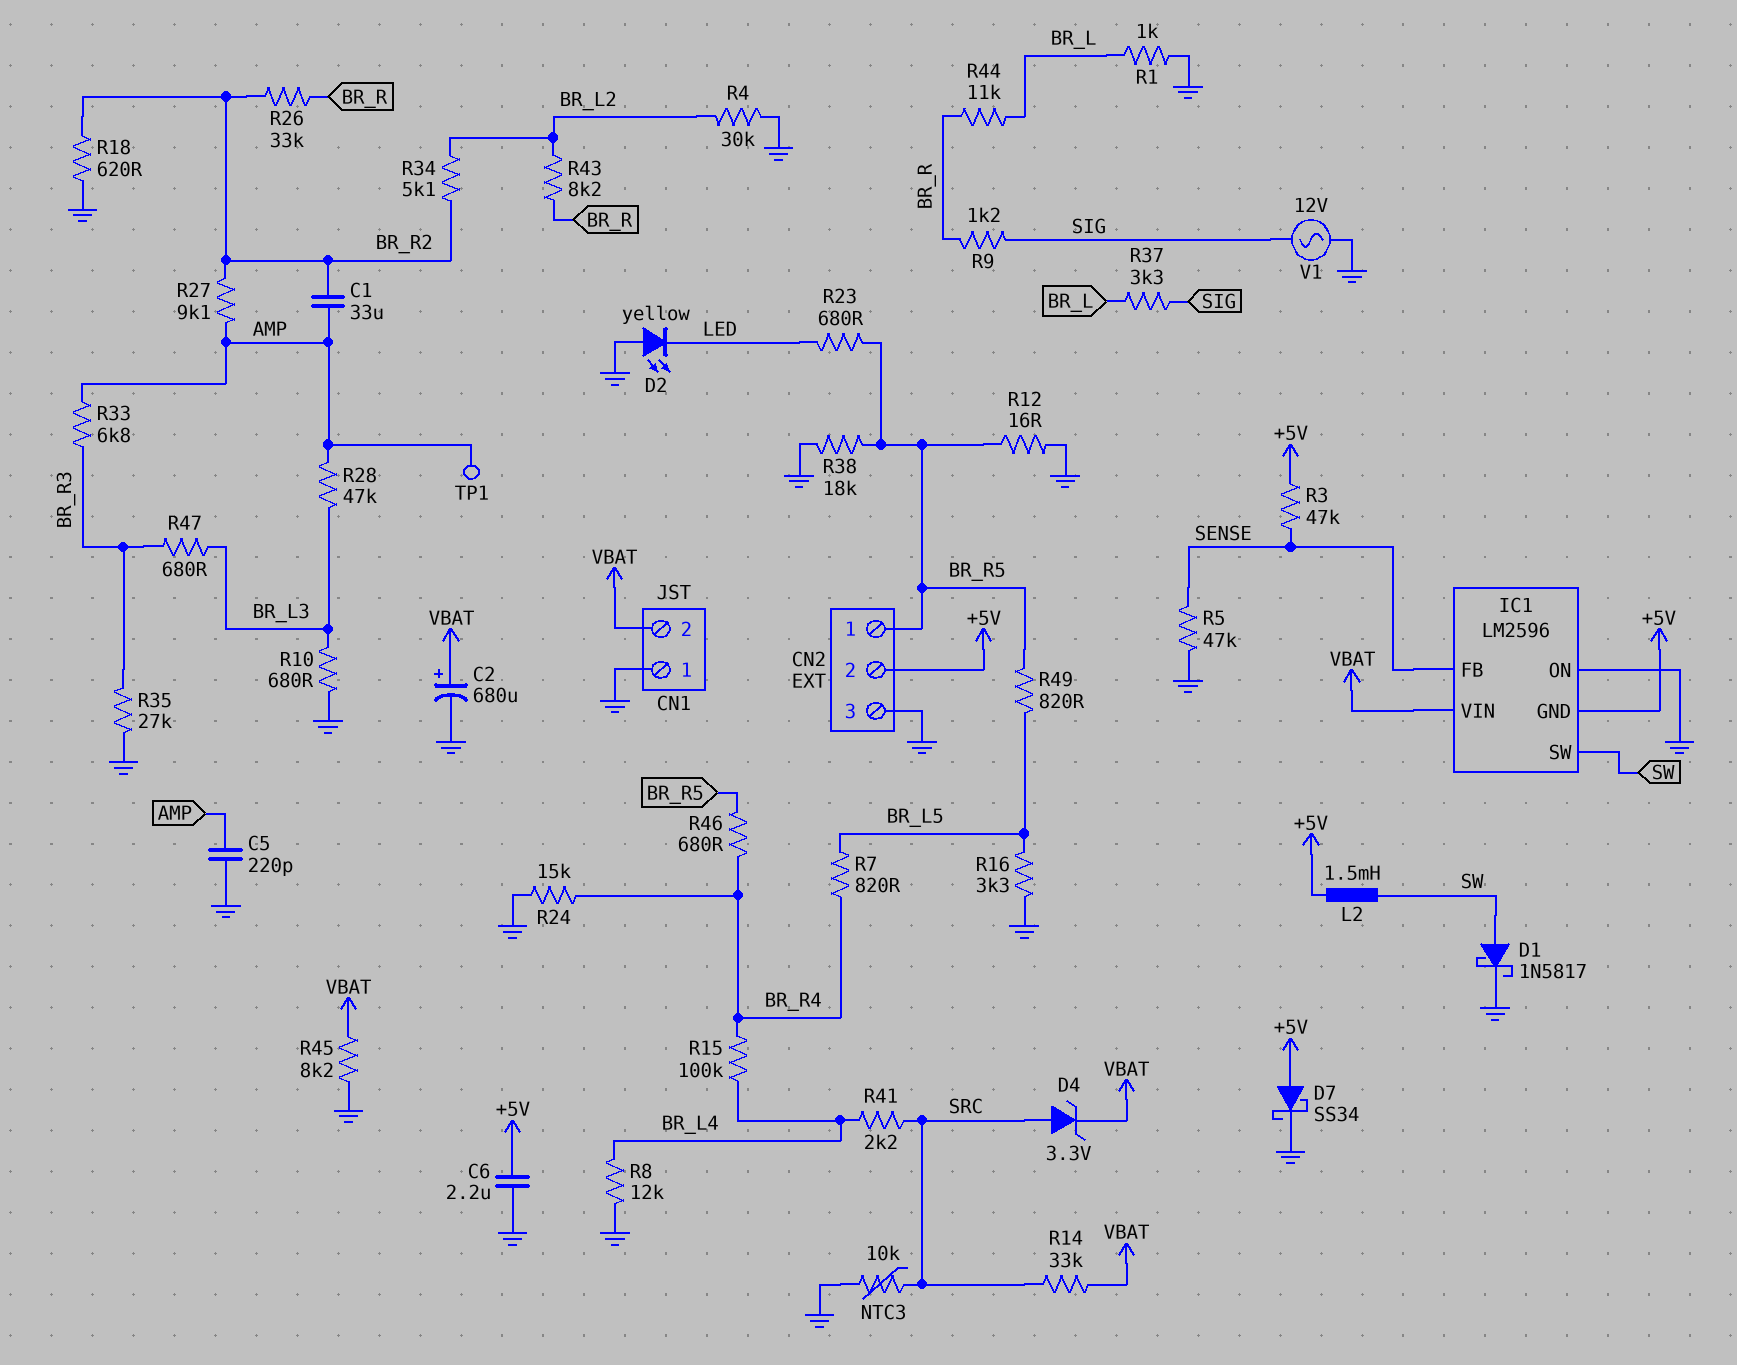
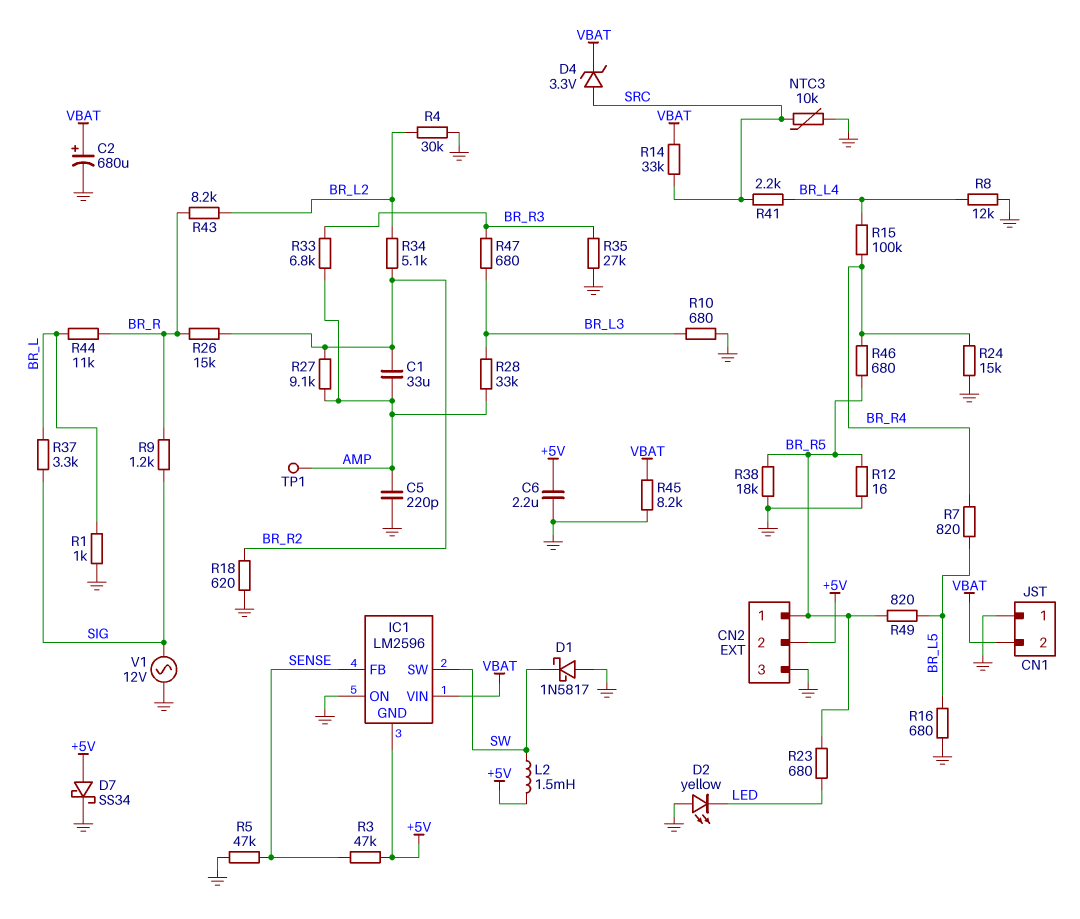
D1: schottky 1N5817 (A SW, K GND) -> schottky 1N5817 (A GND, K SW)
R16: 3.3k (BR_L5, GND) -> 680 (BR_L5, GND)
R26: 33k (BR_R, BR_R2) -> 15k (BR_R, BR_R2)
R28: 47k (AMP, BR_L3) -> 33k (AMP, BR_L3)

